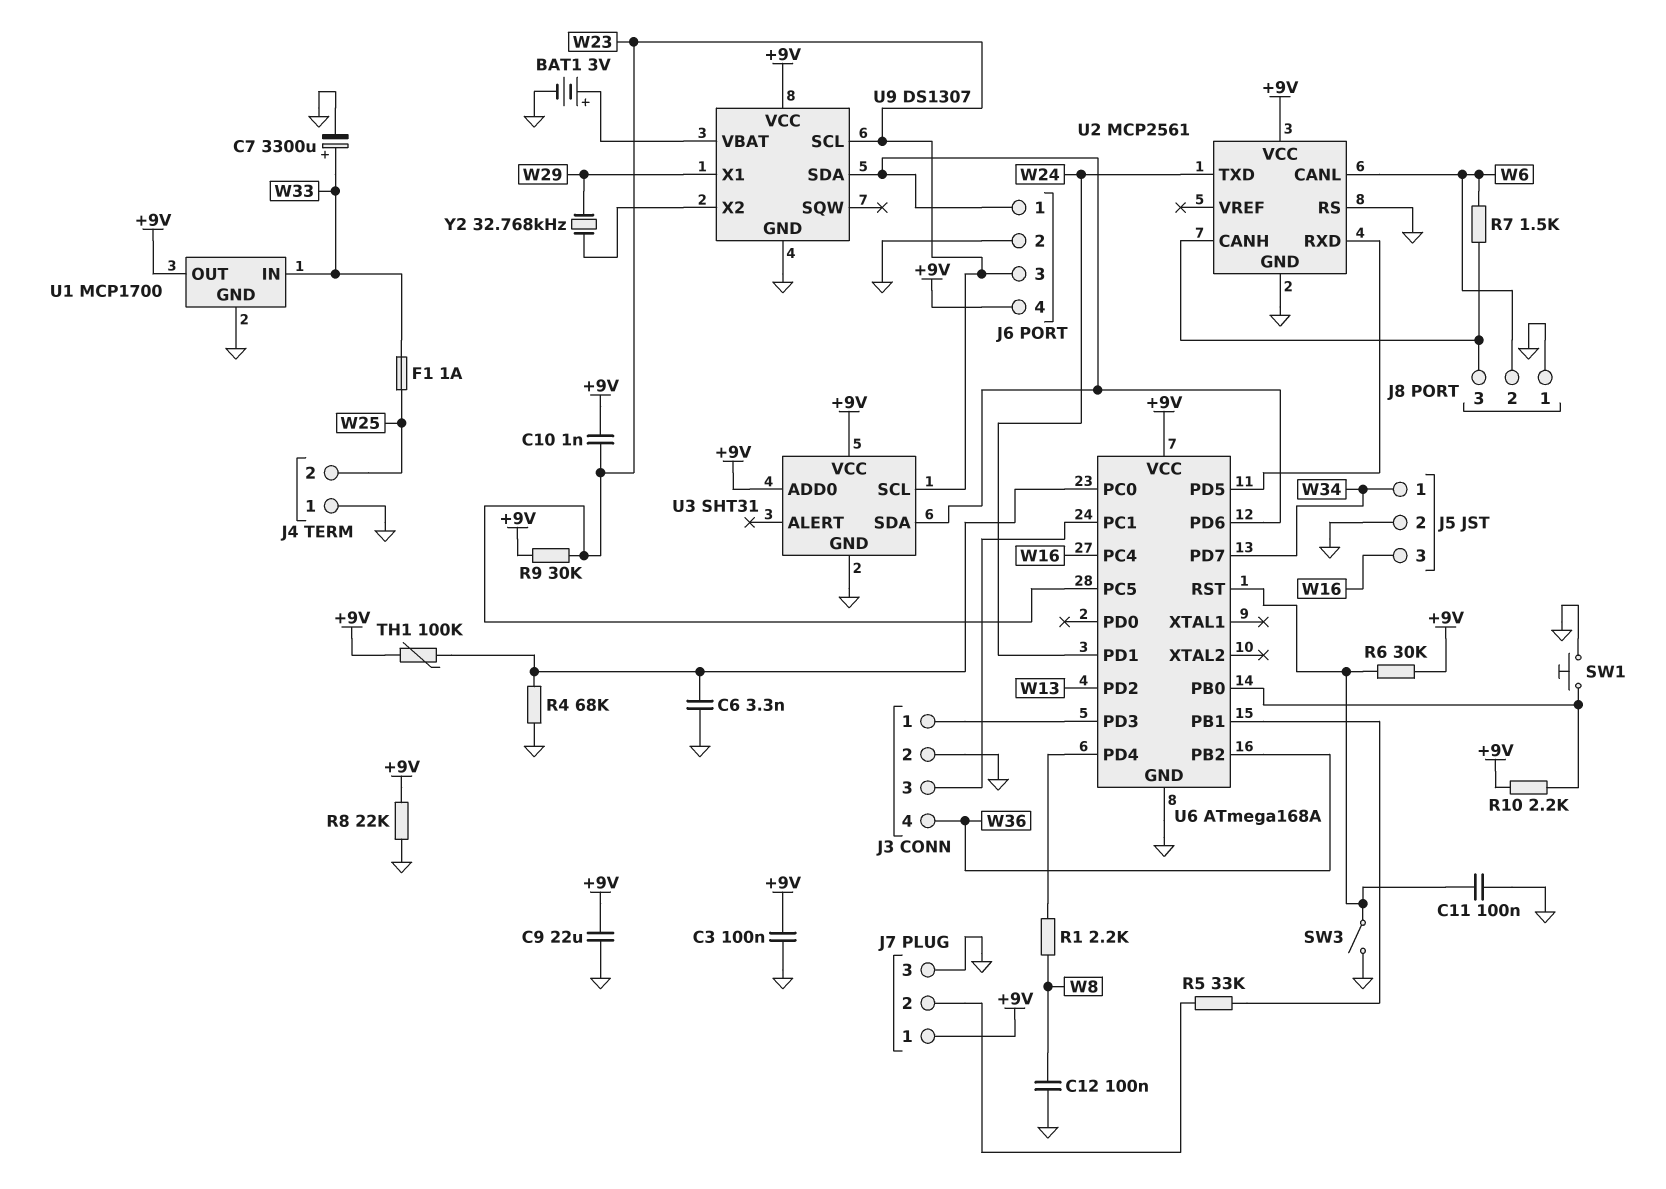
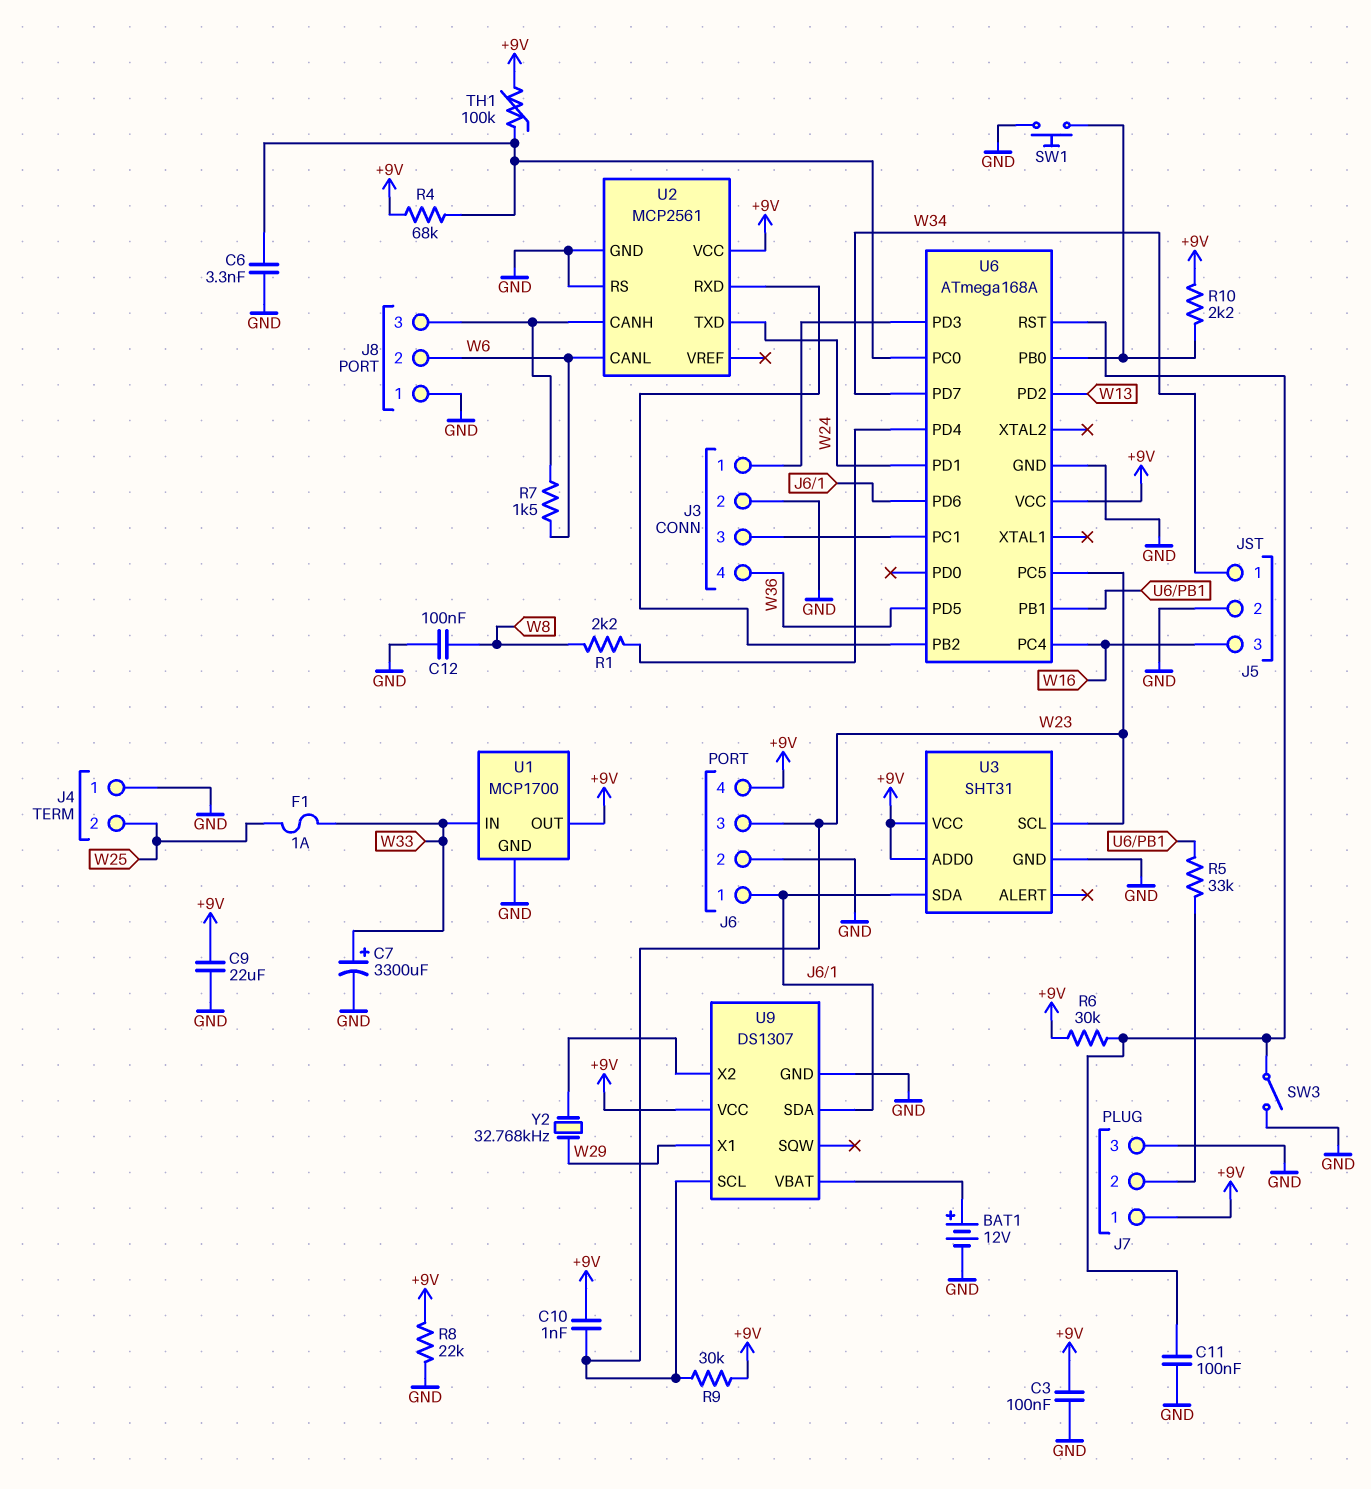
BAT1: 3V (plus U9/VBAT, minus GND) -> 12V (plus U9/VBAT, minus GND)
R4: 68k (GND, U6/PC0) -> 68k (+9V, U6/PC0)
U6 pin PB2: W36 -> U2/RXD
U6 pin PD5: U2/RXD -> W36

